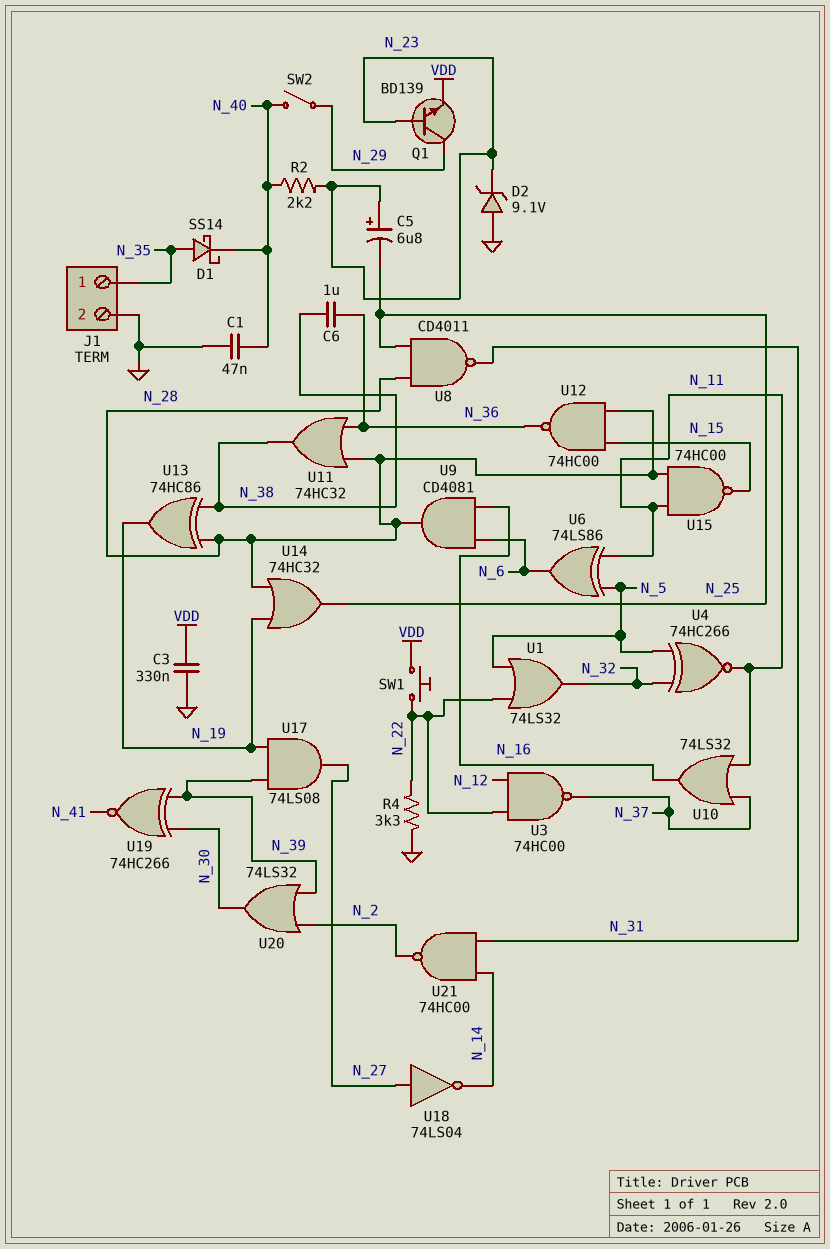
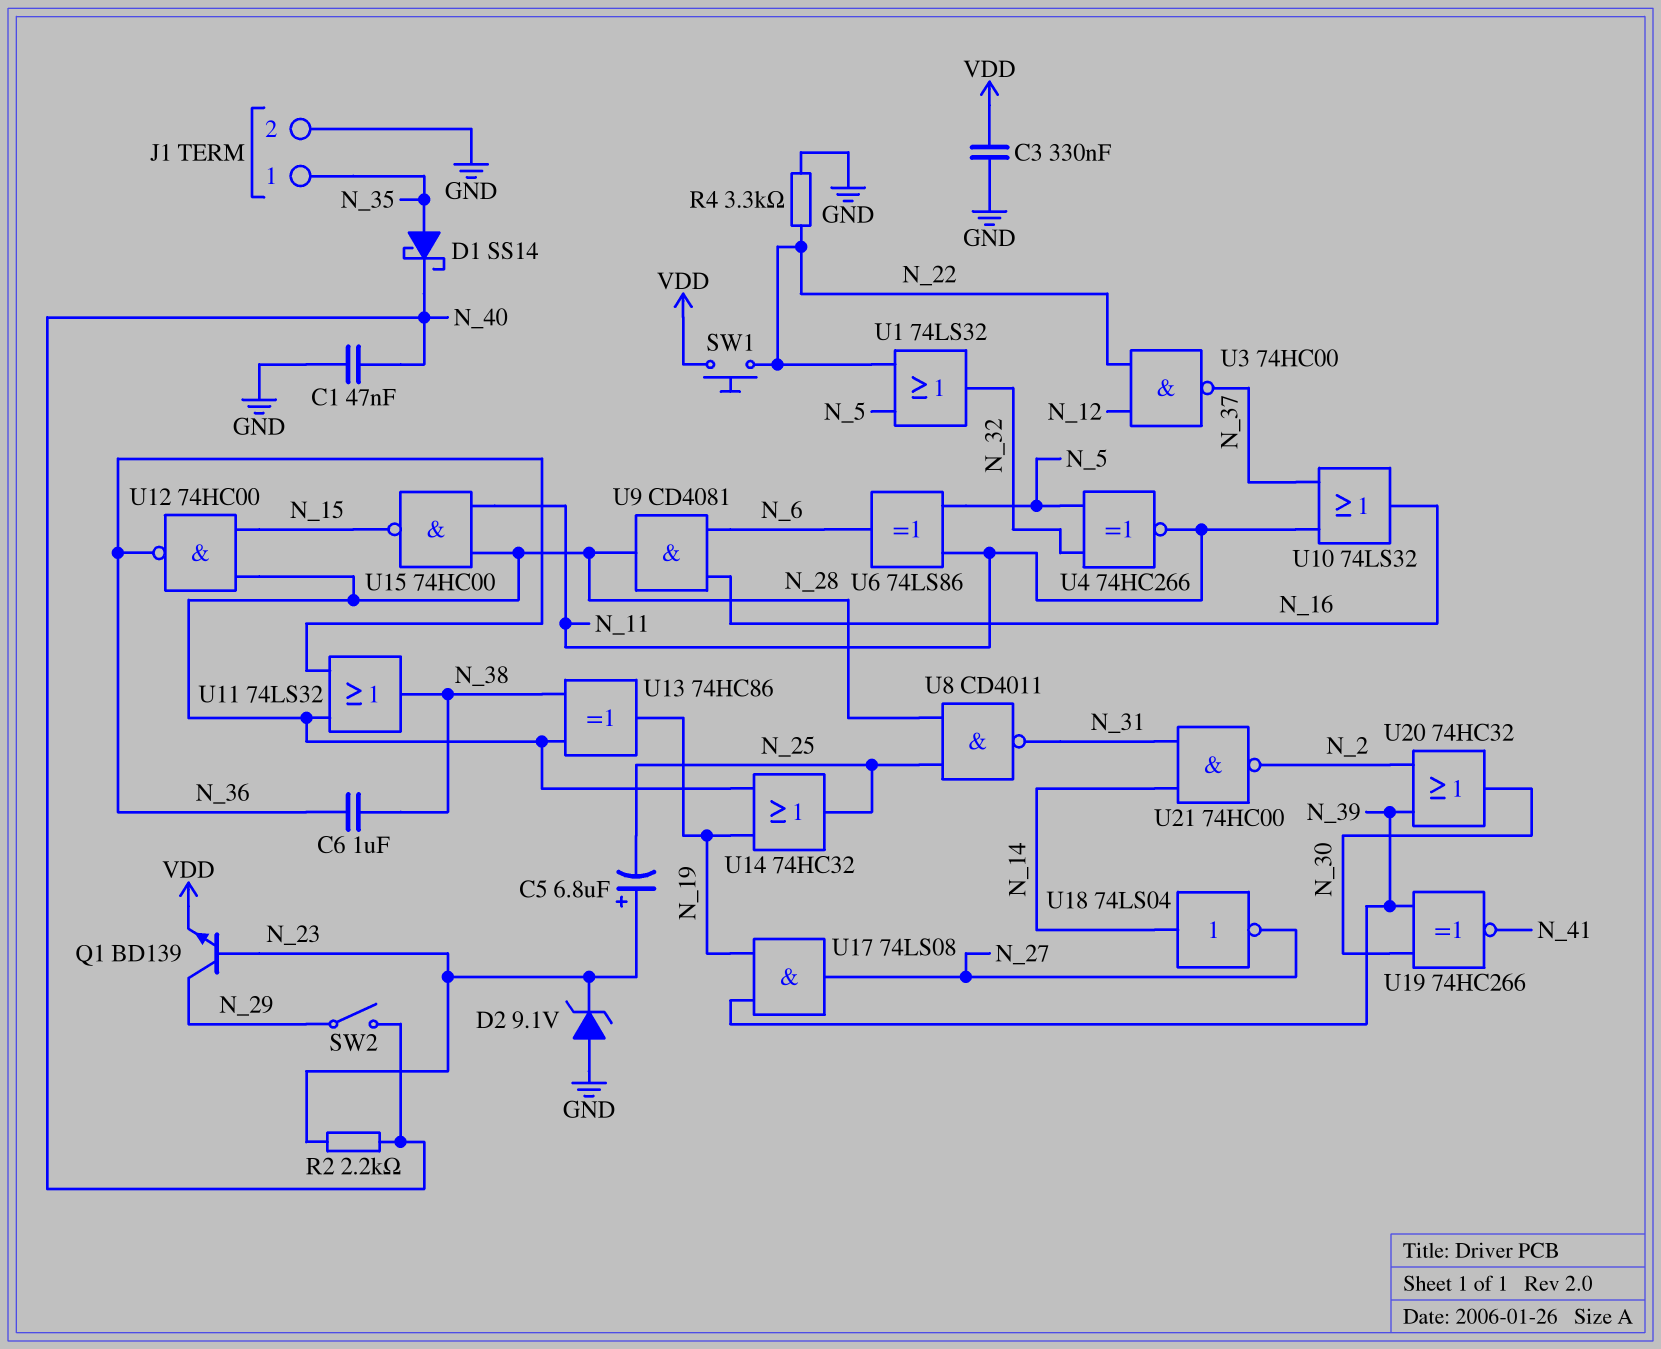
U11: OR 74HC32 (in N_28, in N_36, out N_38) -> OR 74LS32 (in N_28, in N_36, out N_38)
U18: NOT 74LS04 (in N_27, out N_14) -> NOT 74LS04 (in N_14, out N_27)
U20: OR 74LS32 (in N_2, in N_39, out N_30) -> OR 74HC32 (in N_2, in N_39, out N_30)

